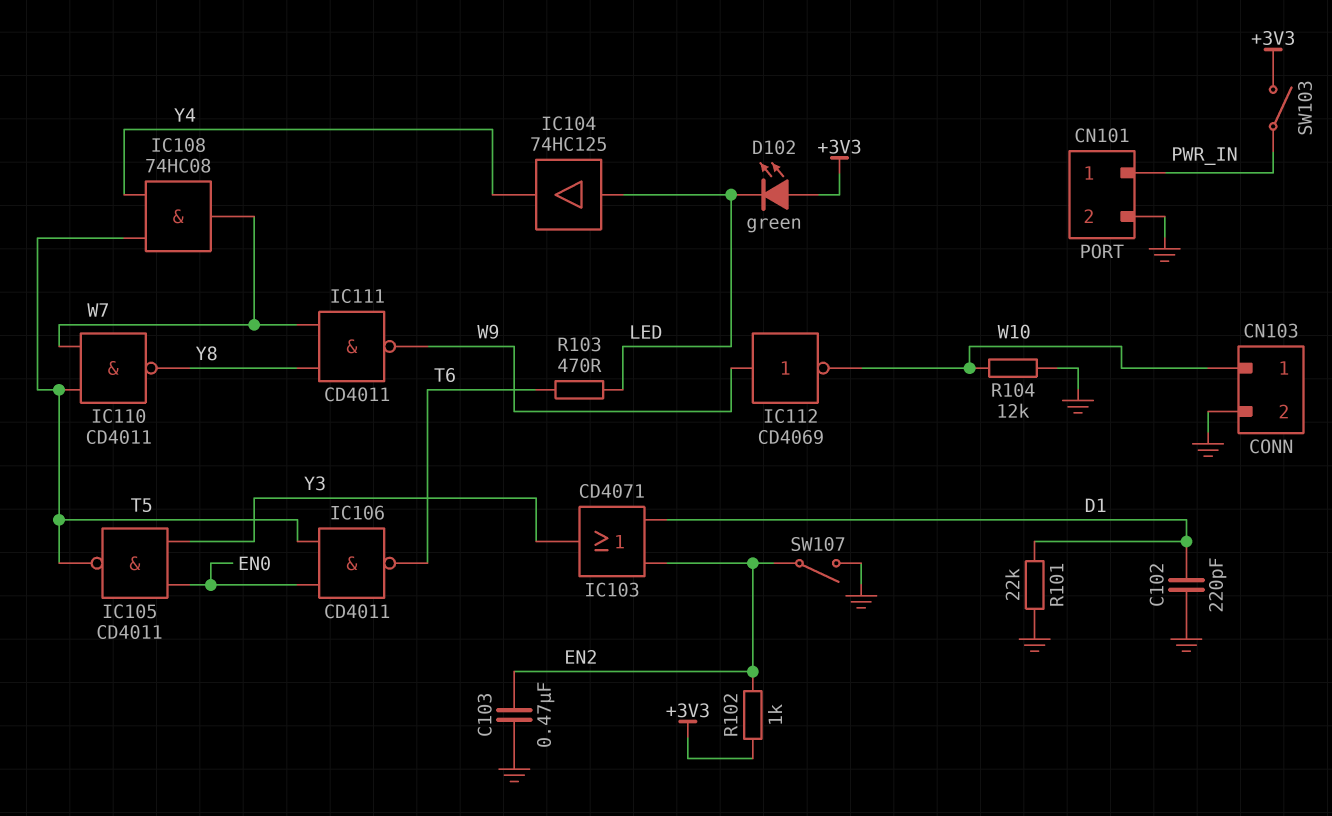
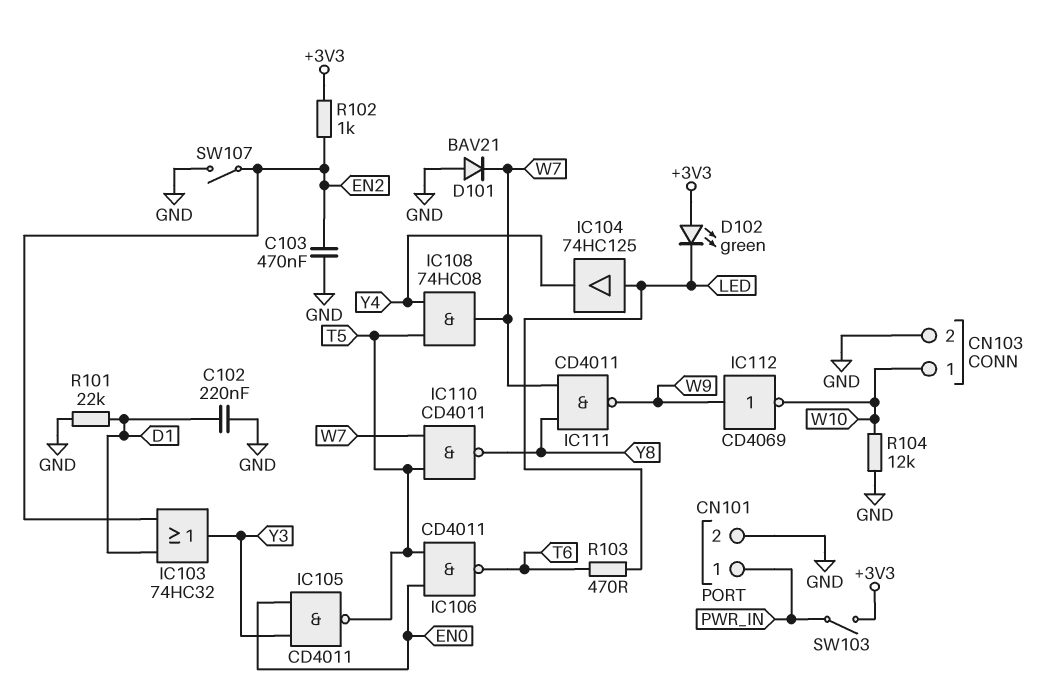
C102: 220pF (D1, GND) -> 220nF (D1, GND)
D101: none -> diode BAV21 (A GND, K W7)
IC103: OR CD4071 (in D1, in EN2, out Y3) -> OR 74HC32 (in D1, in EN2, out Y3)

